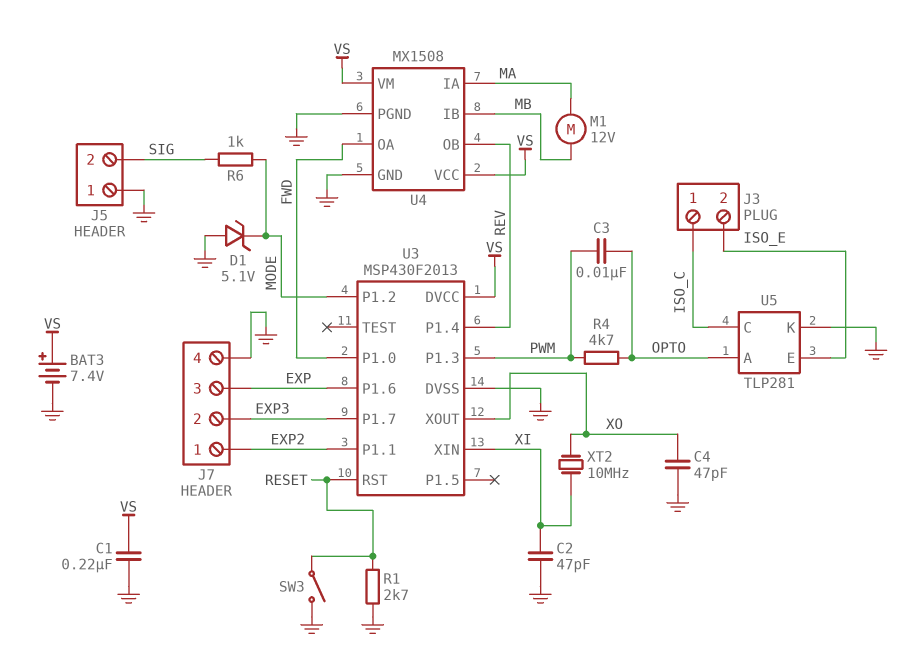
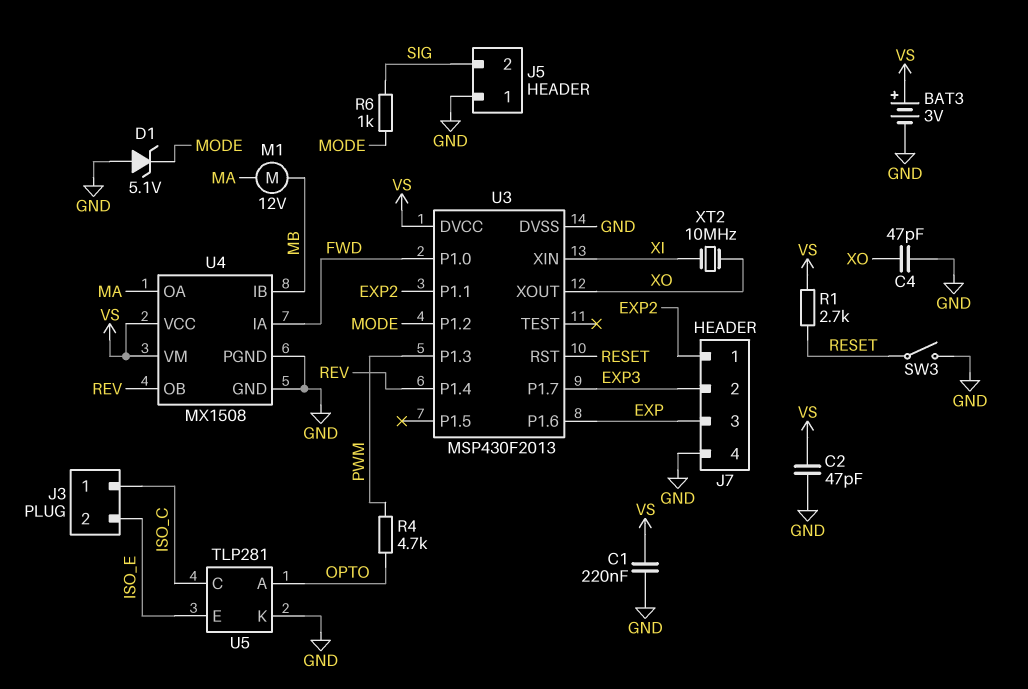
BAT3: 7.4V (plus VS, minus GND) -> 3V (plus VS, minus GND)
C2: 47pF (GND, XI) -> 47pF (GND, VS)
C3: 10nF (OPTO, PWM) -> none
R1: 2.7k (GND, RESET) -> 2.7k (RESET, VS)
U4 pin IA: MA -> FWD
U4 pin OA: FWD -> MA

